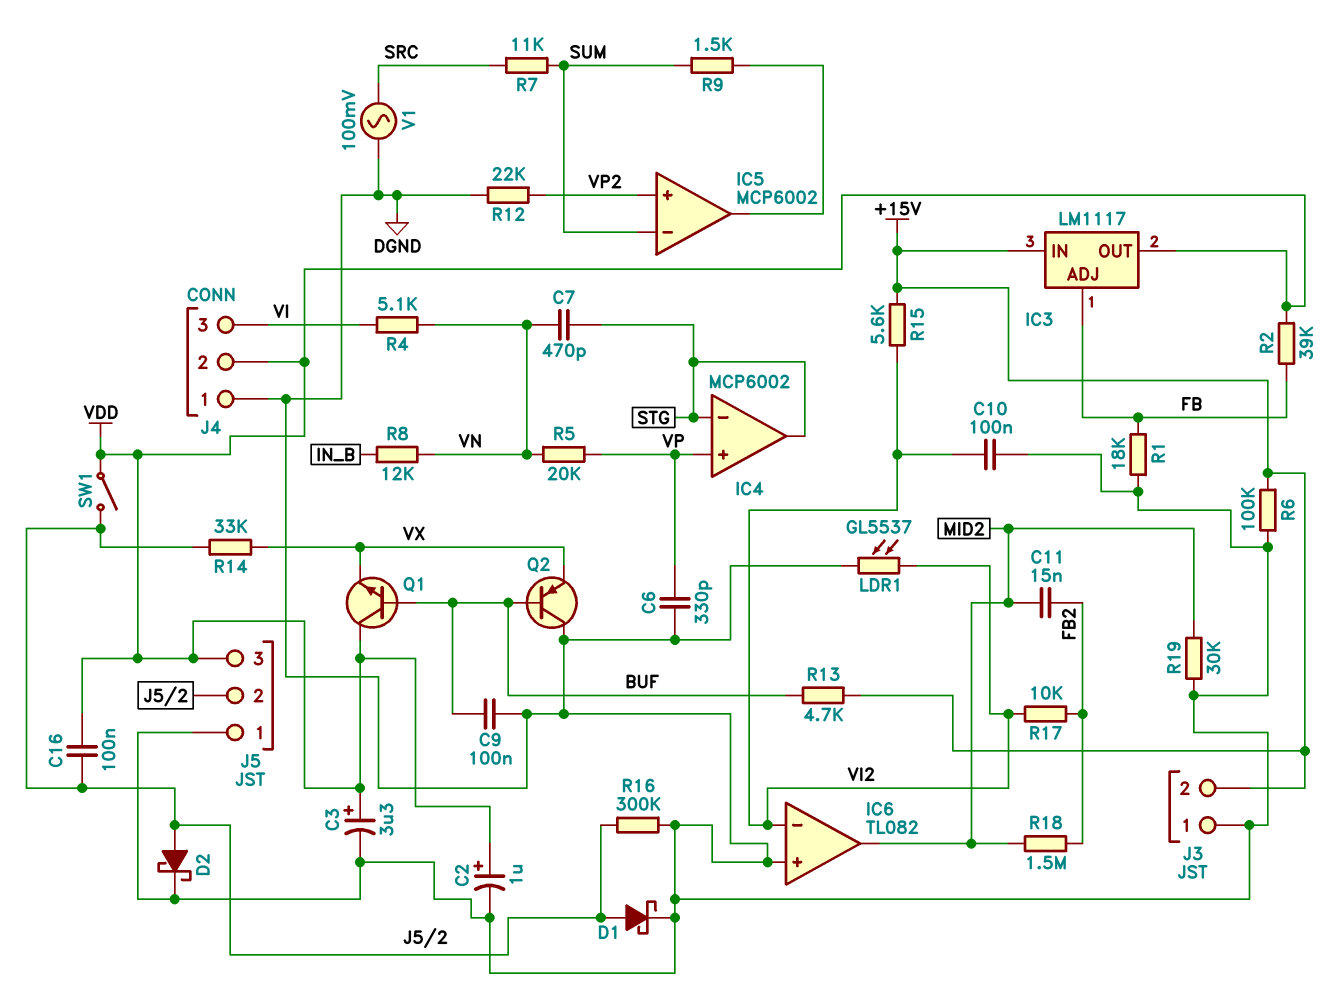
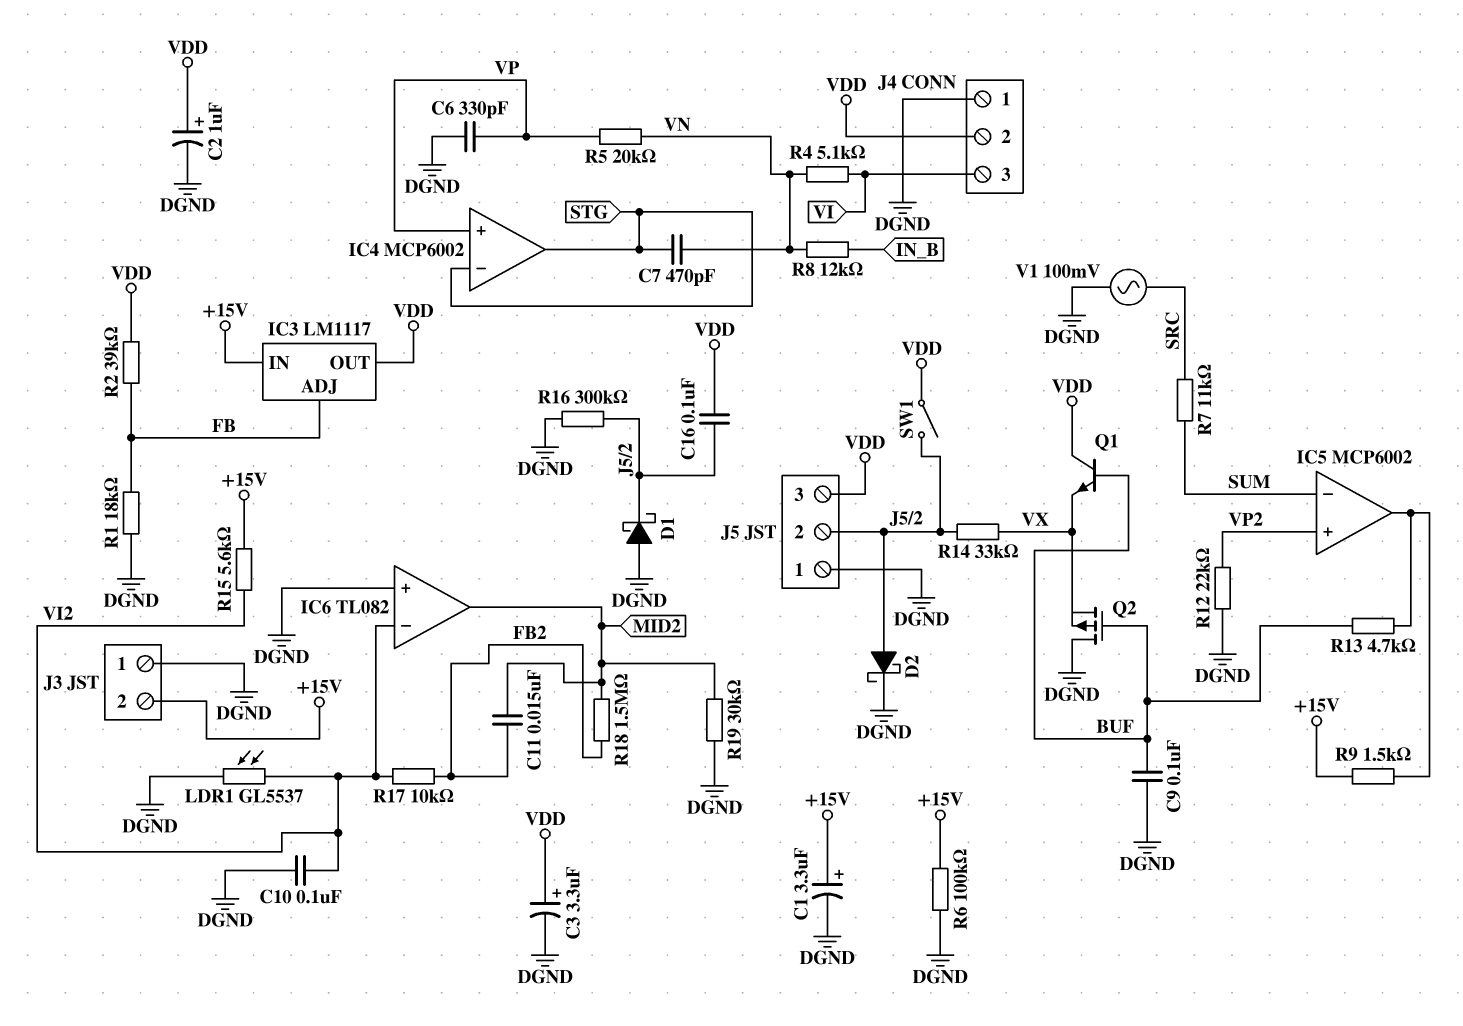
C1: none -> 3.3uF (plus +15V, minus DGND)
D1: schottky (A J5/2, K DGND) -> schottky (A DGND, K J5/2)
Q2: PNP (B BUF, C DGND, E VX) -> PMOS (G BUF, D DGND, S VX)
R9: 1.5k (IC5/out, SUM) -> 1.5k (+15V, IC5/out)
R13: 4.7k (+15V, BUF) -> 4.7k (BUF, IC5/out)

